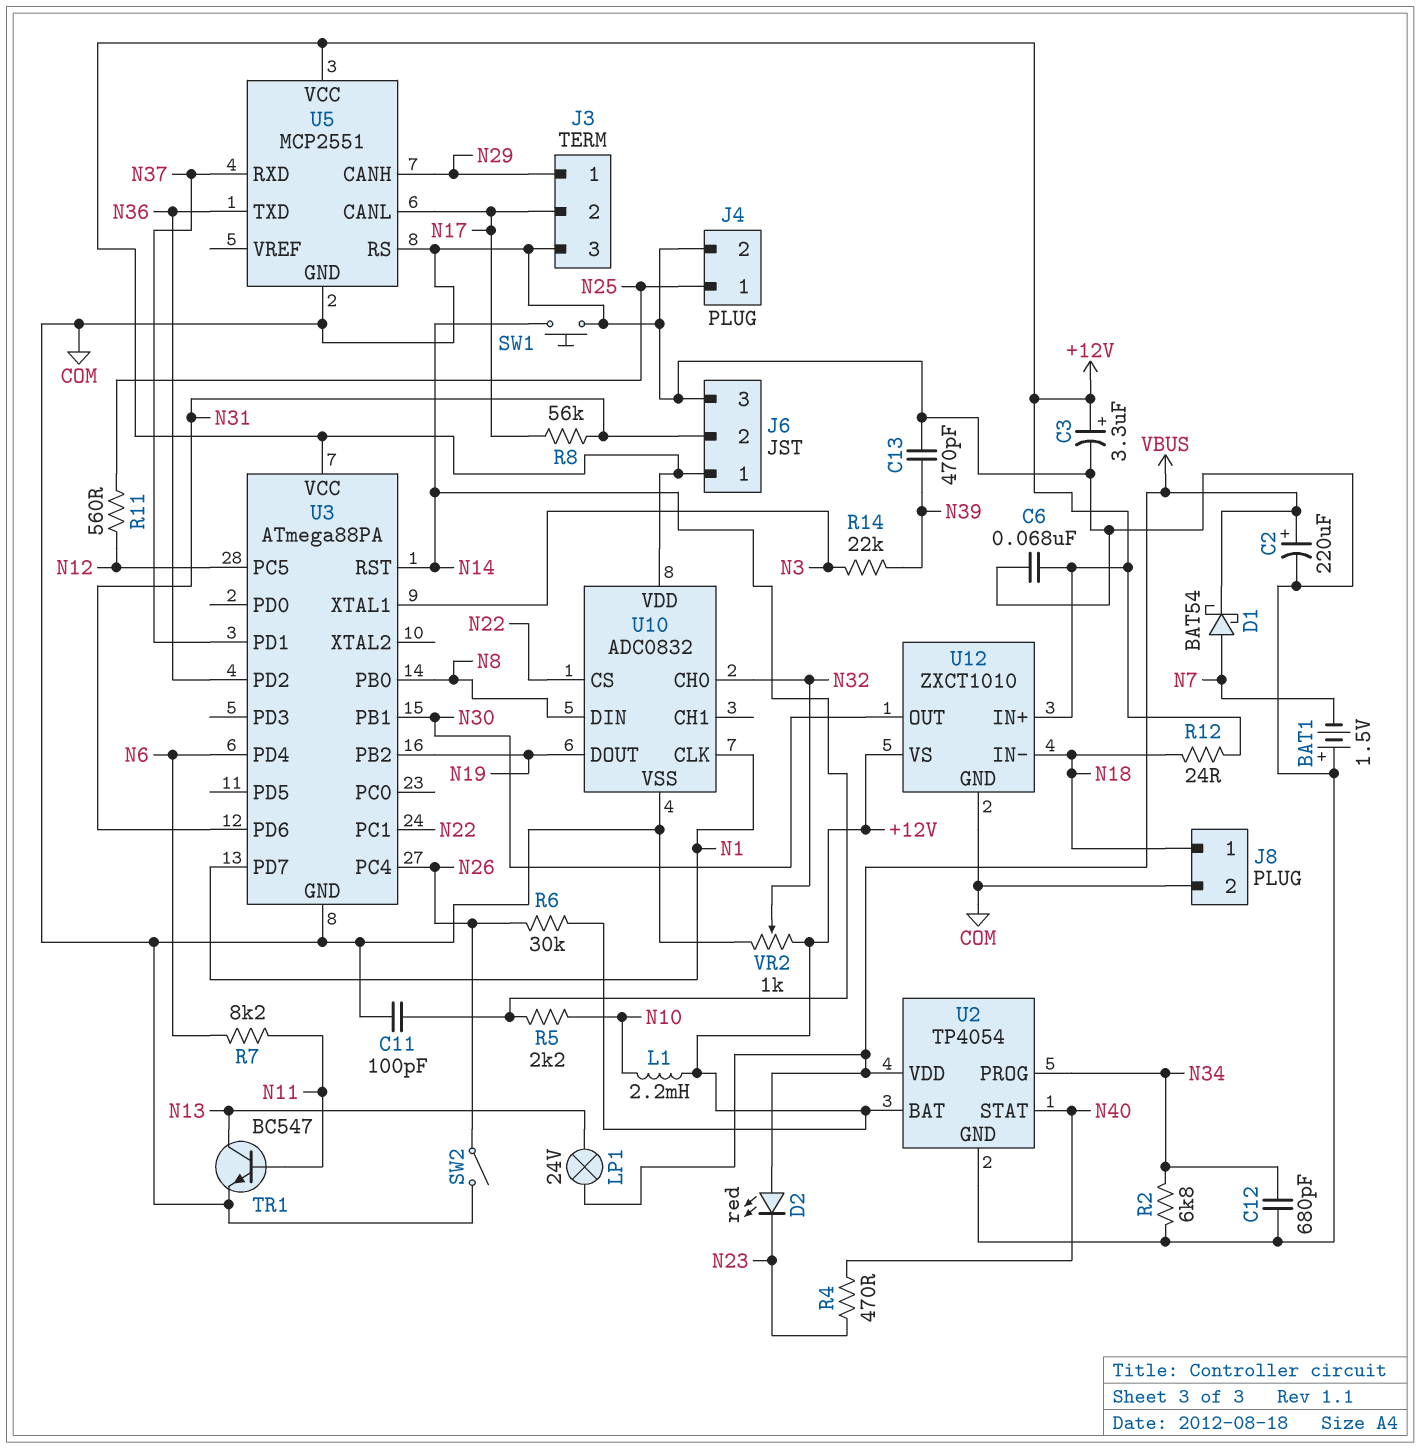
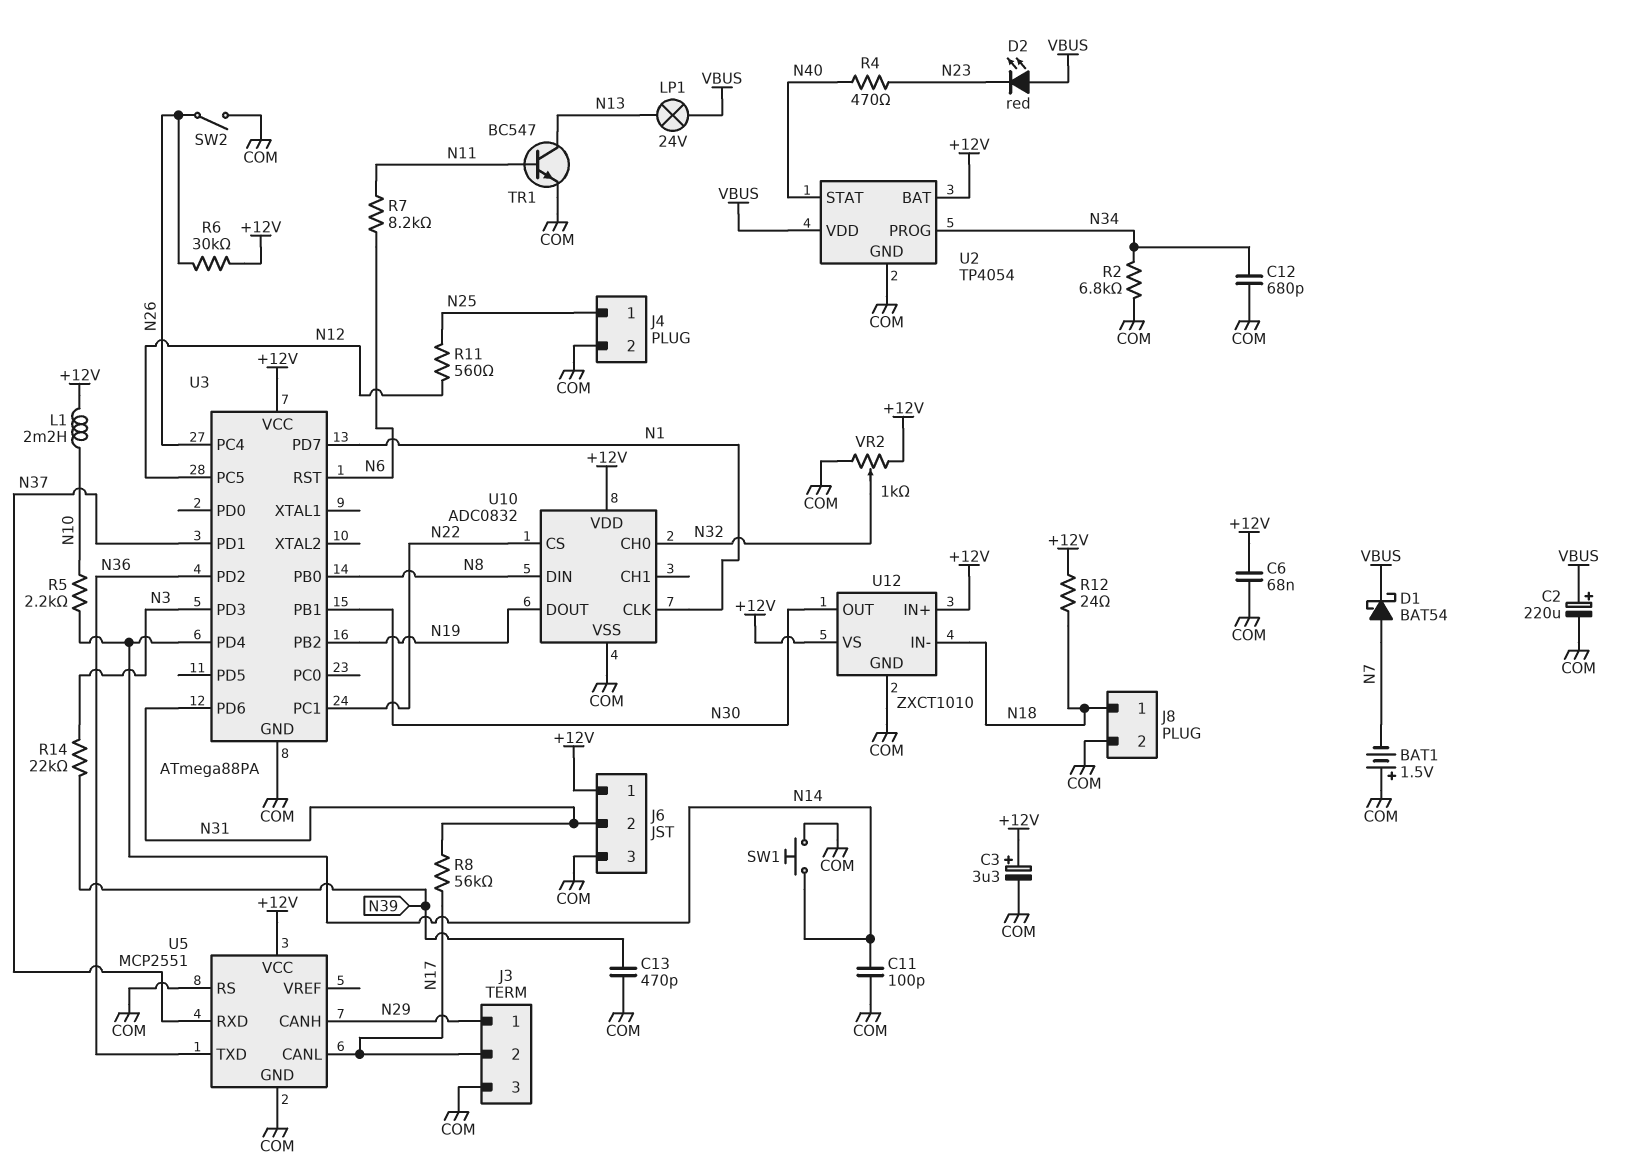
U3 pin PD3: none -> N3
U3 pin PD4: N6 -> N14
U3 pin RST: N14 -> N6
U3 pin XTAL1: N3 -> none

